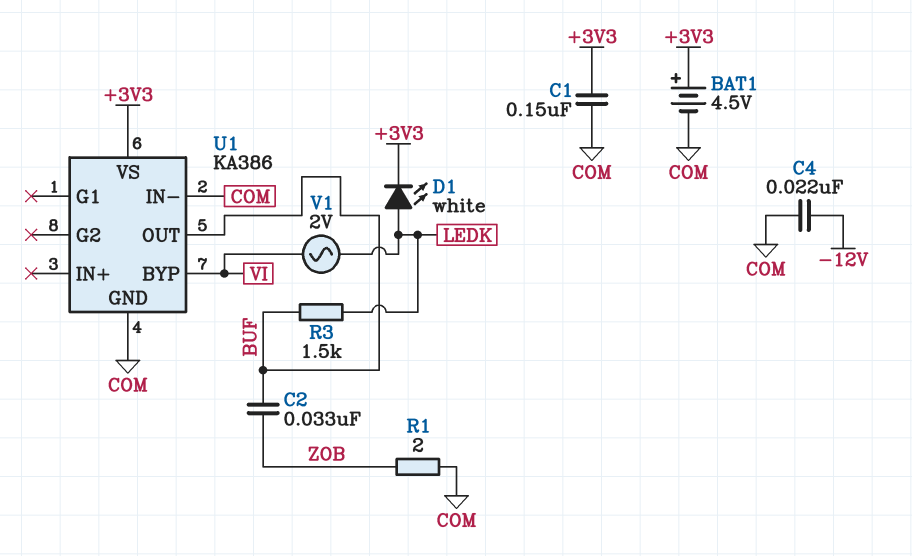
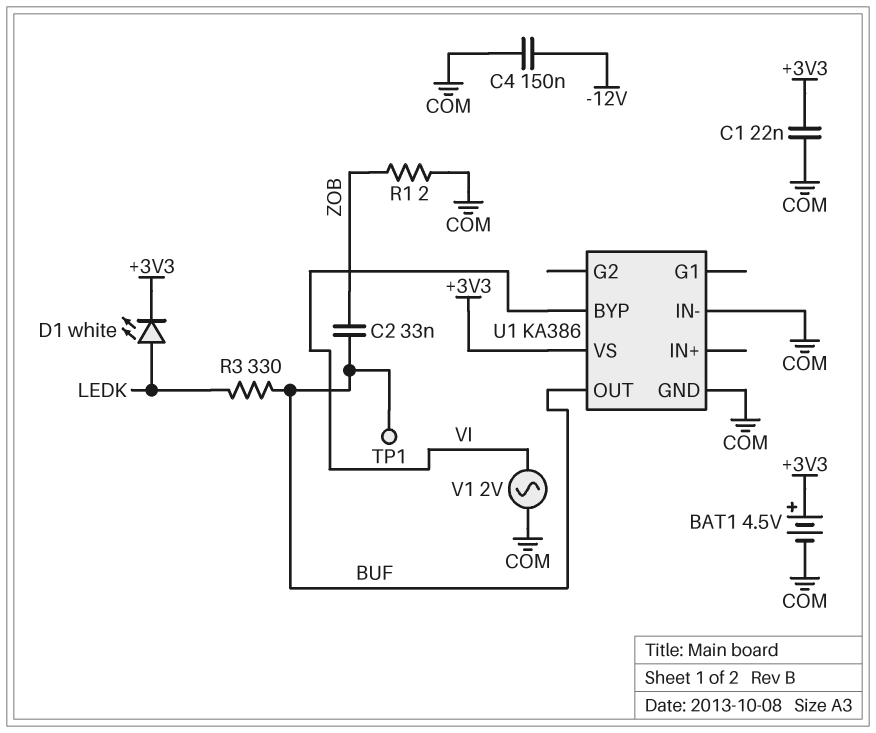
C1: 150nF (+3V3, COM) -> 22nF (+3V3, COM)
C4: 22nF (-12V, COM) -> 150nF (-12V, COM)
R3: 1.5k (BUF, LEDK) -> 330 (BUF, LEDK)
TP1: none -> test point (BUF)
V1: AC 2V (LEDK, VI) -> AC 2V (COM, VI)

